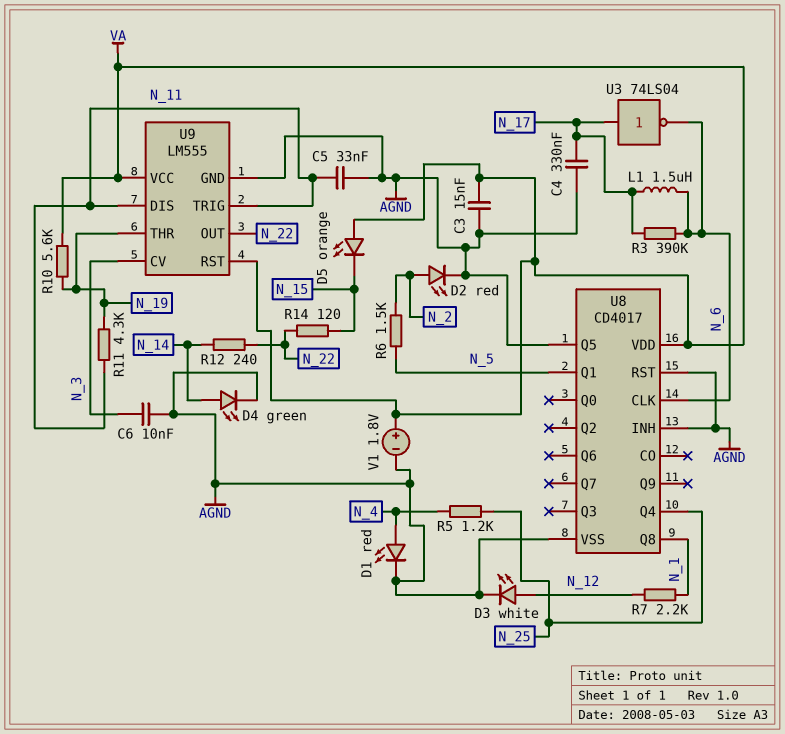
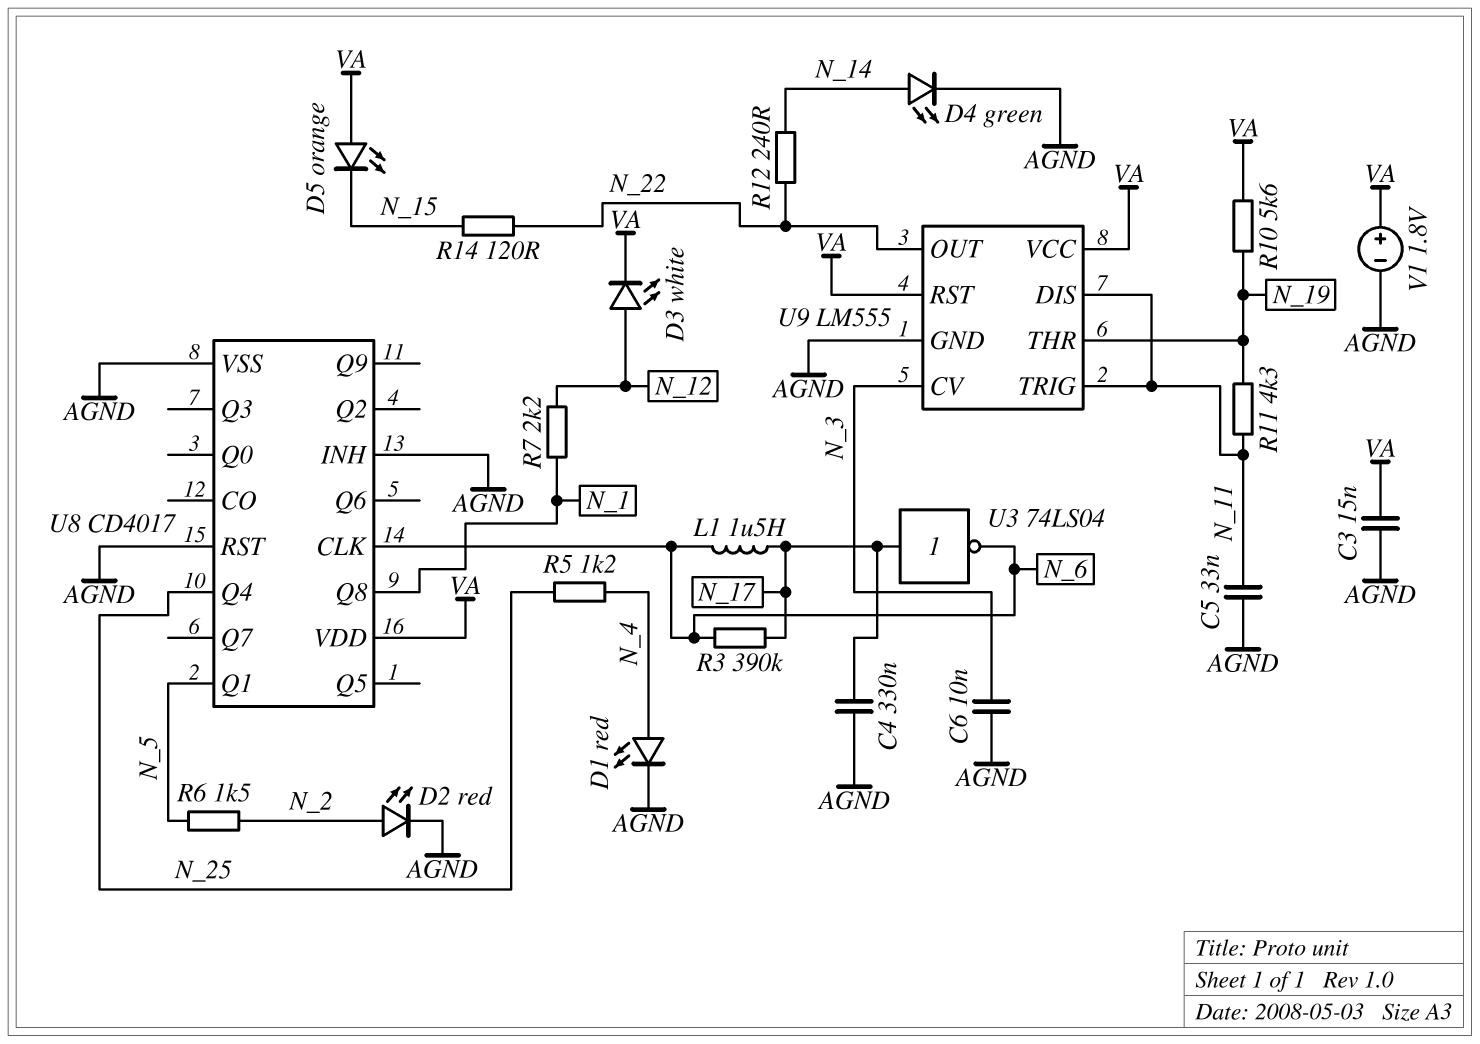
D3: LED white (A N_12, K AGND) -> LED white (A N_12, K VA)
U8 pin Q5: AGND -> none

